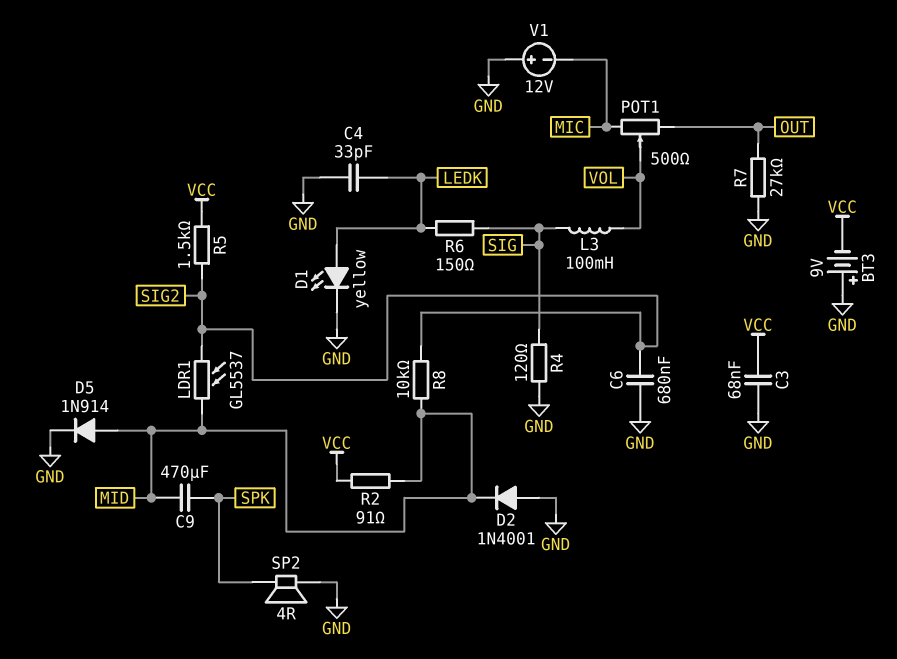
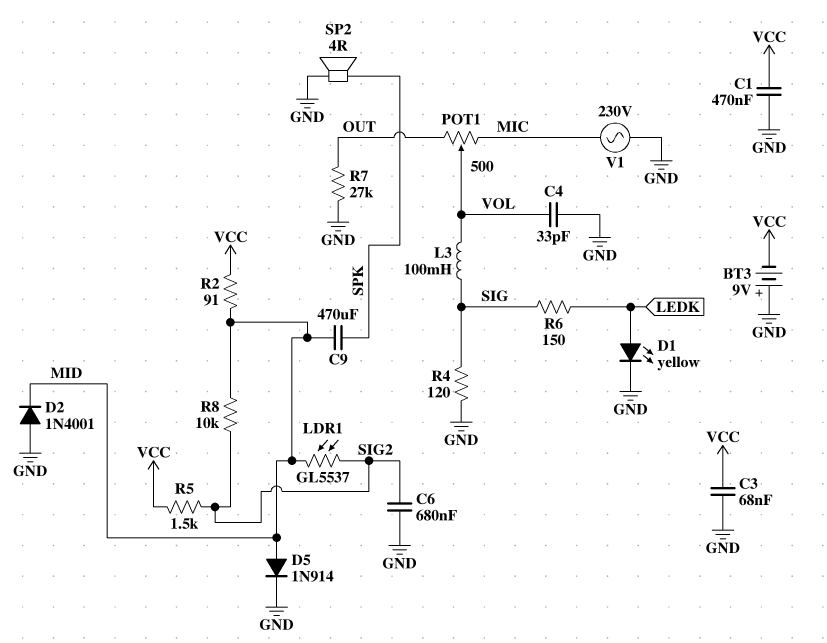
C1: none -> 470nF (GND, VCC)
C4: 33pF (GND, LEDK) -> 33pF (GND, VOL)
V1: 12V (plus GND, minus MIC) -> AC 230V (GND, MIC)

